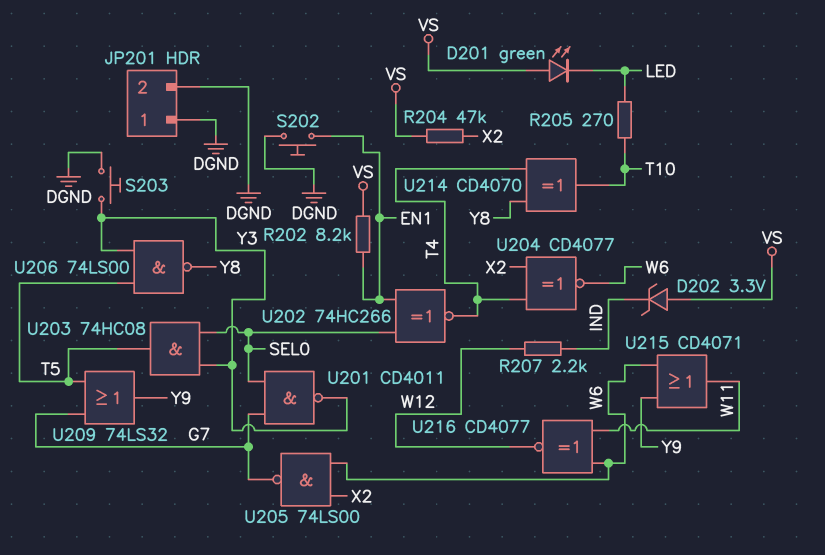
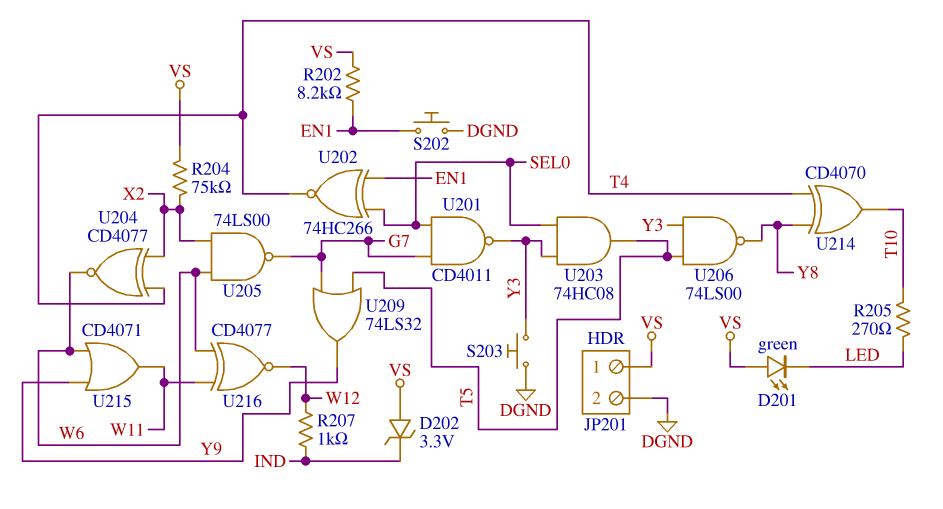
JP201 pin 1: DGND -> VS
R204: 47k (VS, X2) -> 75k (VS, X2)
R207: 2.2k (IND, W12) -> 1k (IND, W12)

